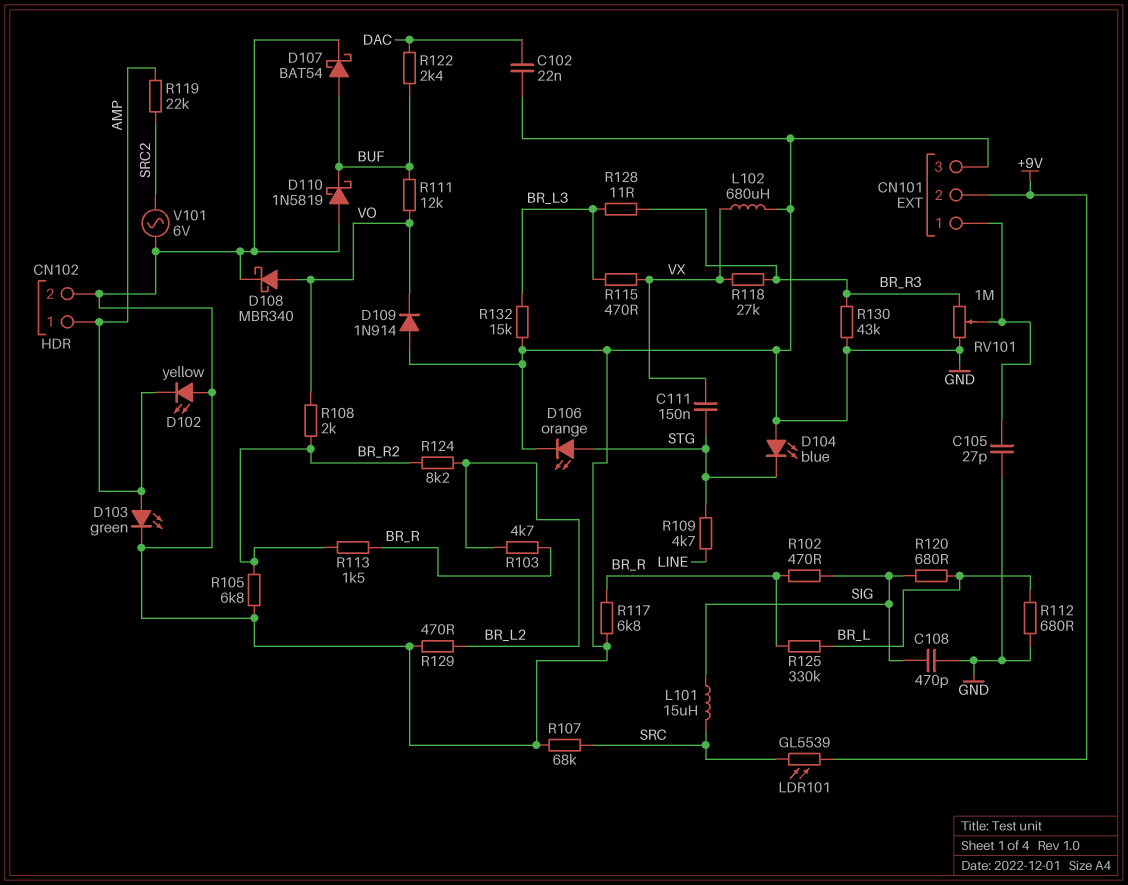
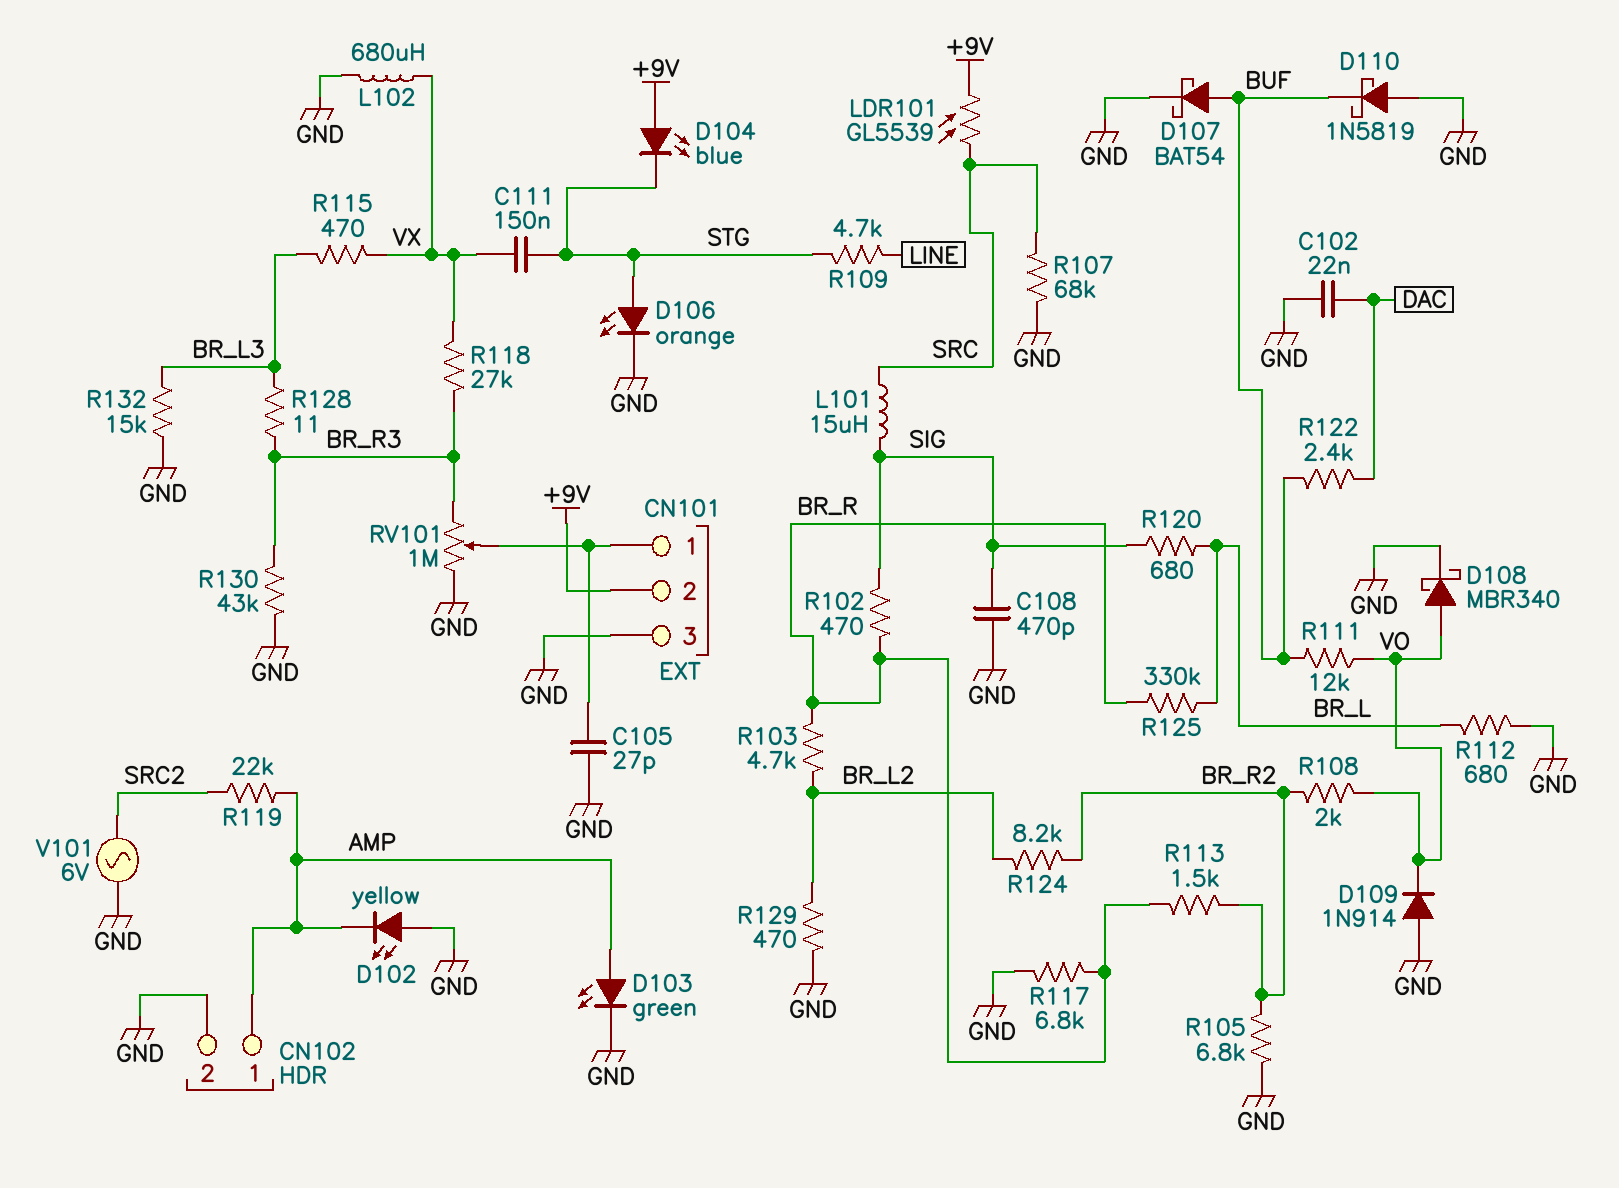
D104: LED blue (A GND, K STG) -> LED blue (A +9V, K STG)

